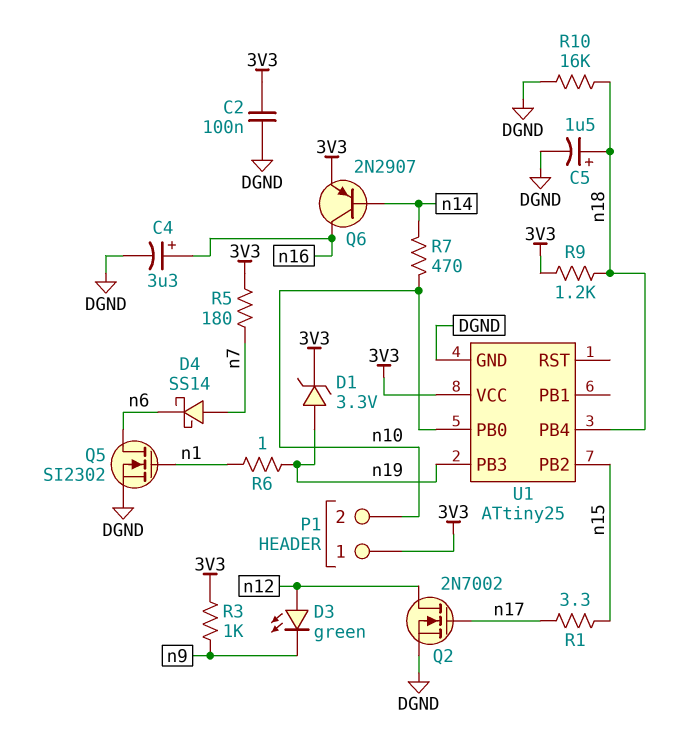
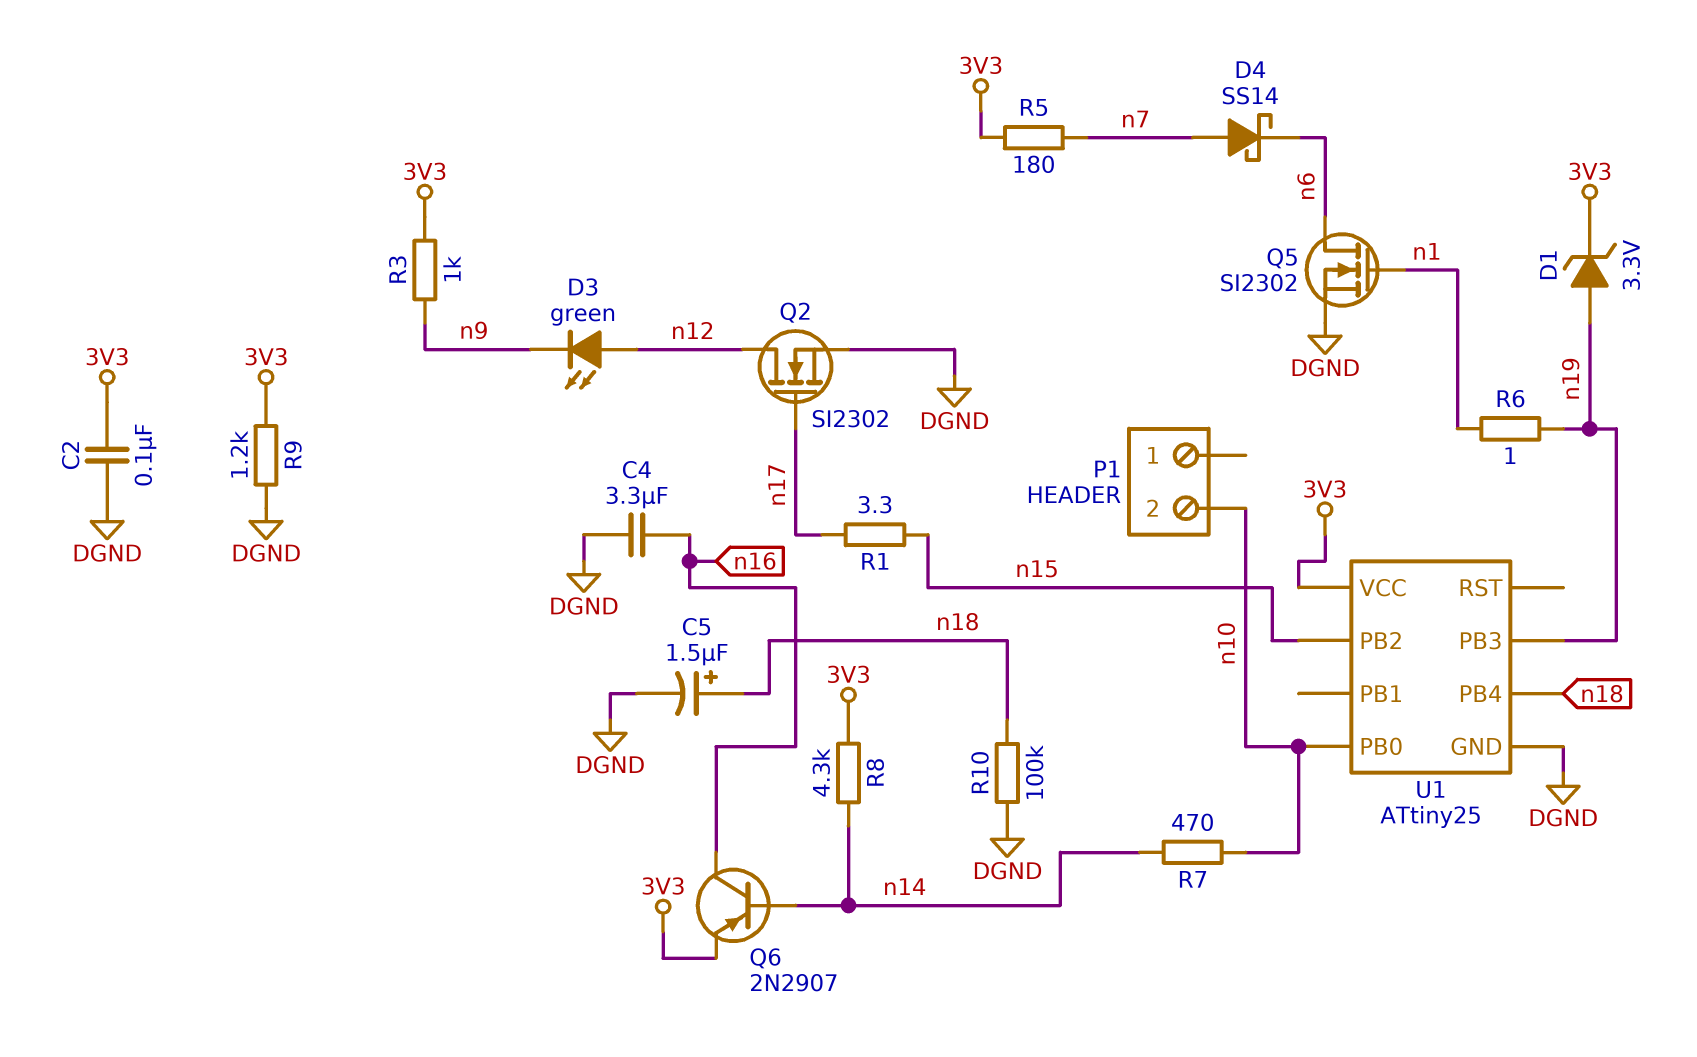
C4: 3.3uF (plus n16, minus DGND) -> 3.3uF (DGND, n16)
P1 pin 1: 3V3 -> none
Q2: NMOS 2N7002 (G n17, D n12, S DGND) -> NMOS SI2302 (G n17, D n12, S DGND)
R8: none -> 4.3k (3V3, n14)
R9: 1.2k (3V3, n18) -> 1.2k (3V3, DGND)
R10: 16k (DGND, n18) -> 100k (DGND, n18)

